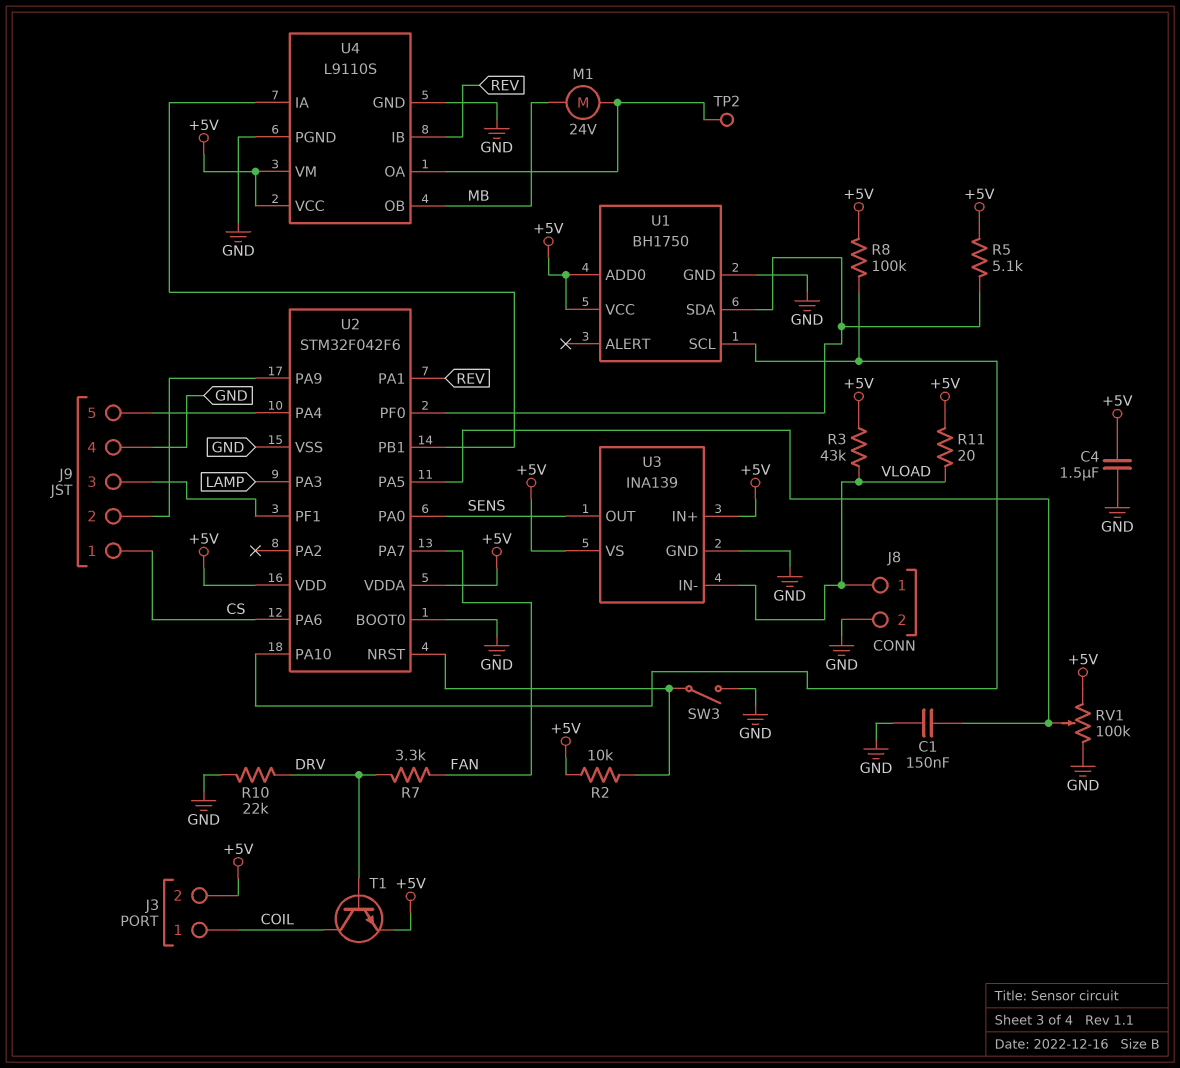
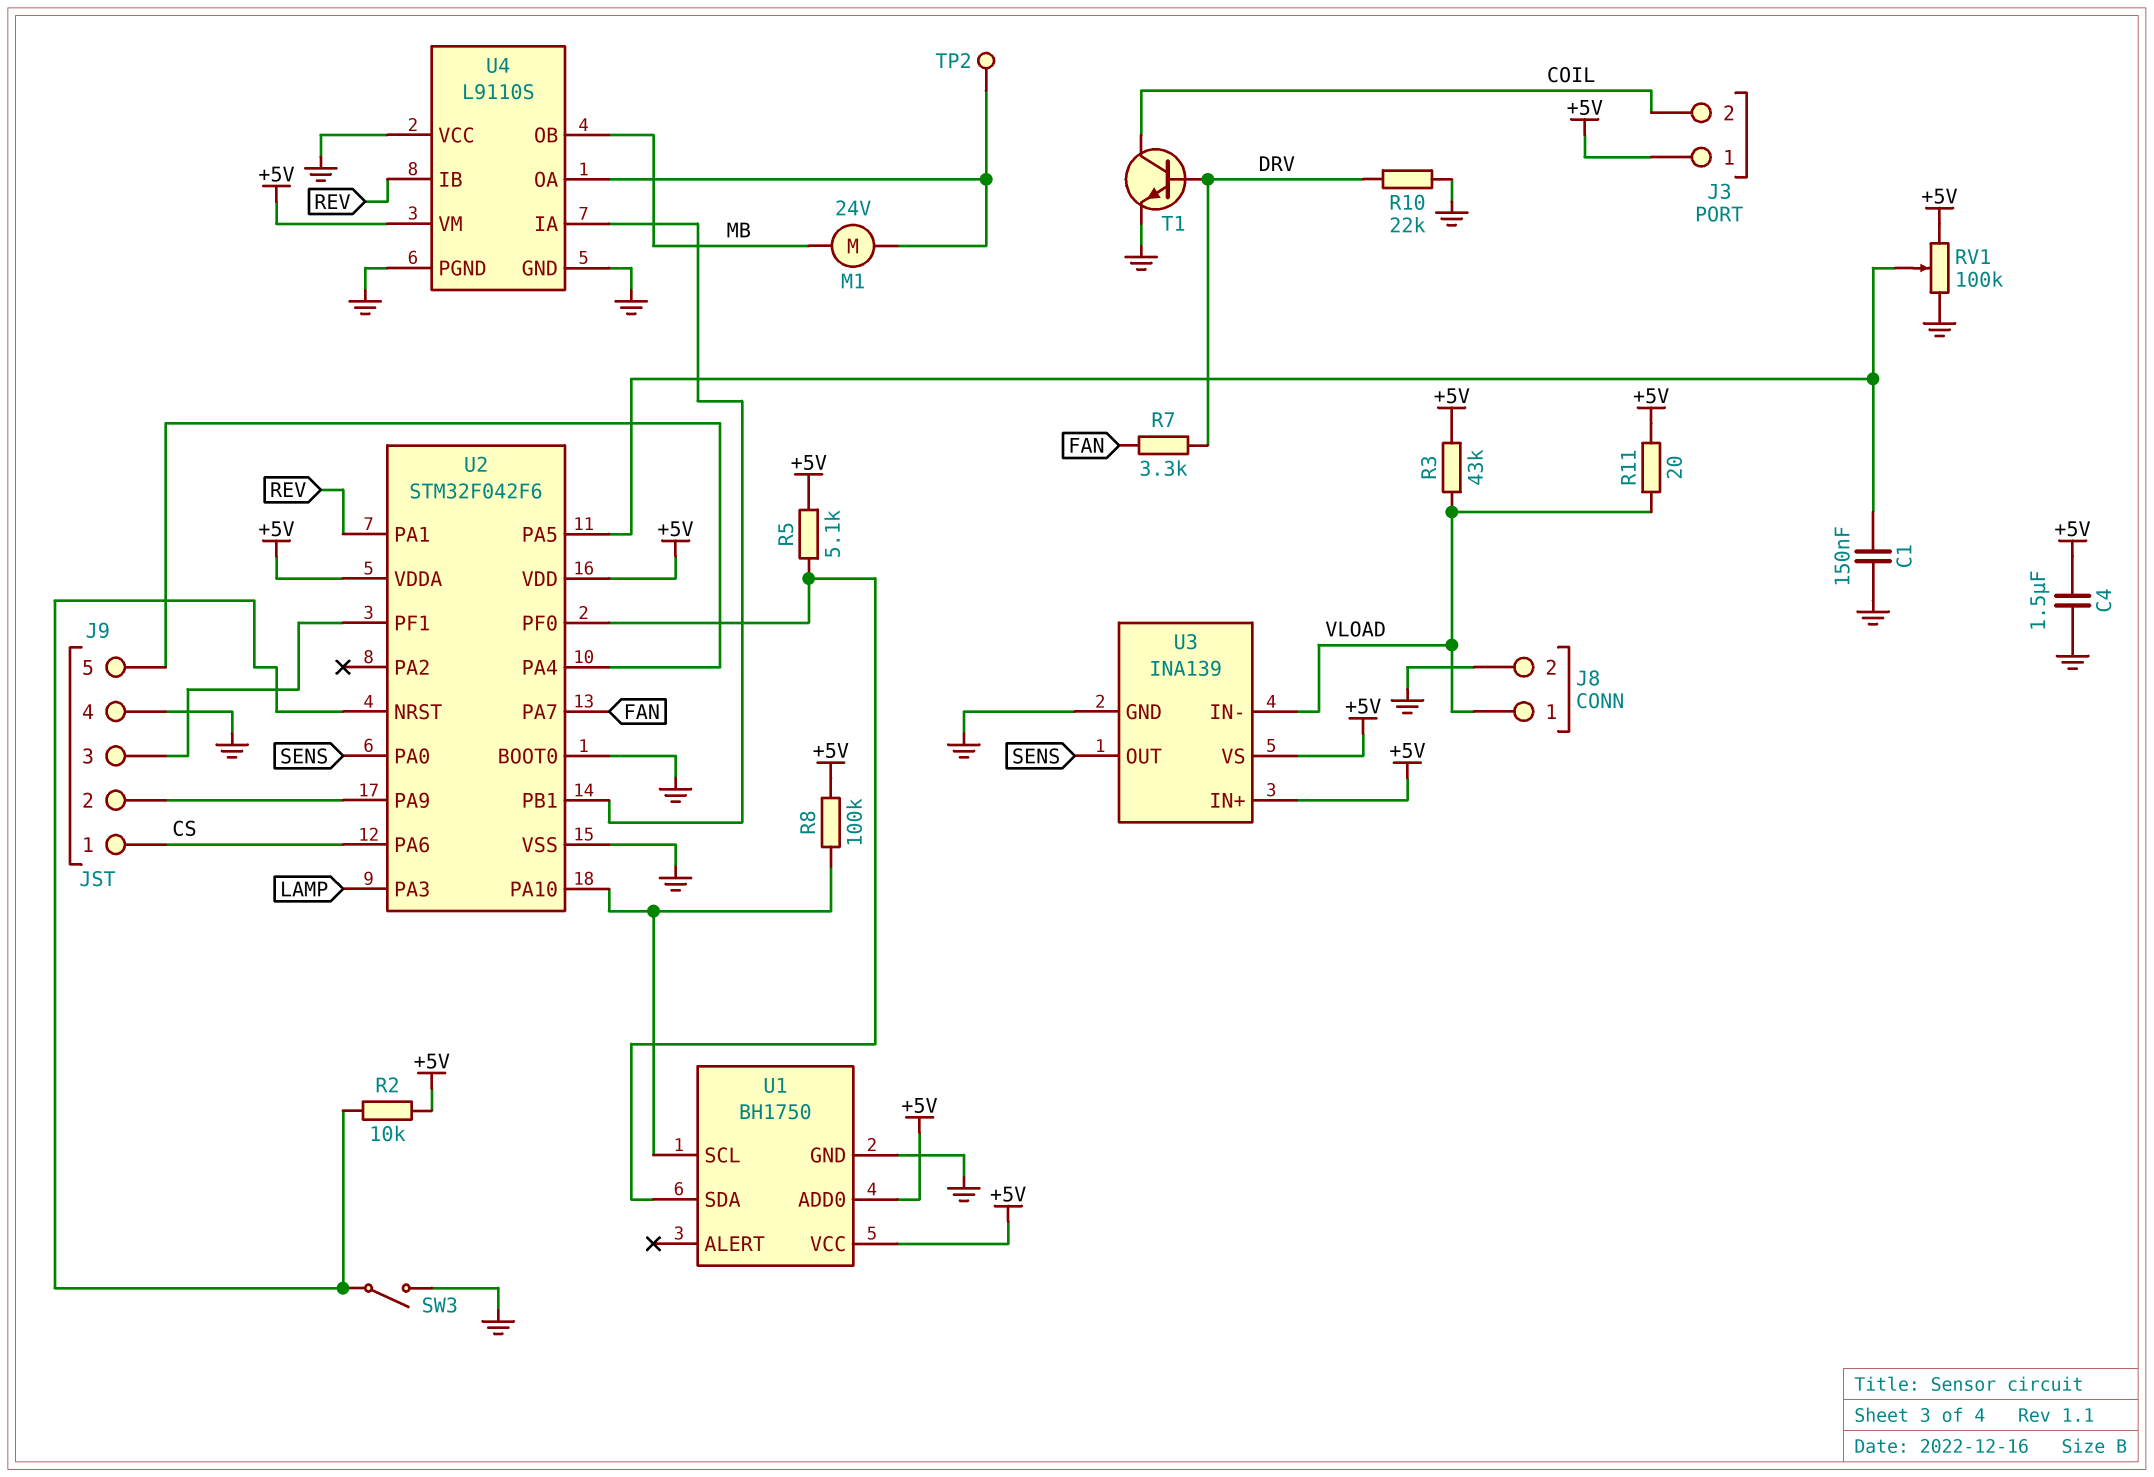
J3 pin 1: COIL -> +5V
J3 pin 2: +5V -> COIL
T1: NPN (B DRV, C COIL, E +5V) -> NPN (B DRV, C COIL, E GND)
U4 pin VCC: +5V -> GND

